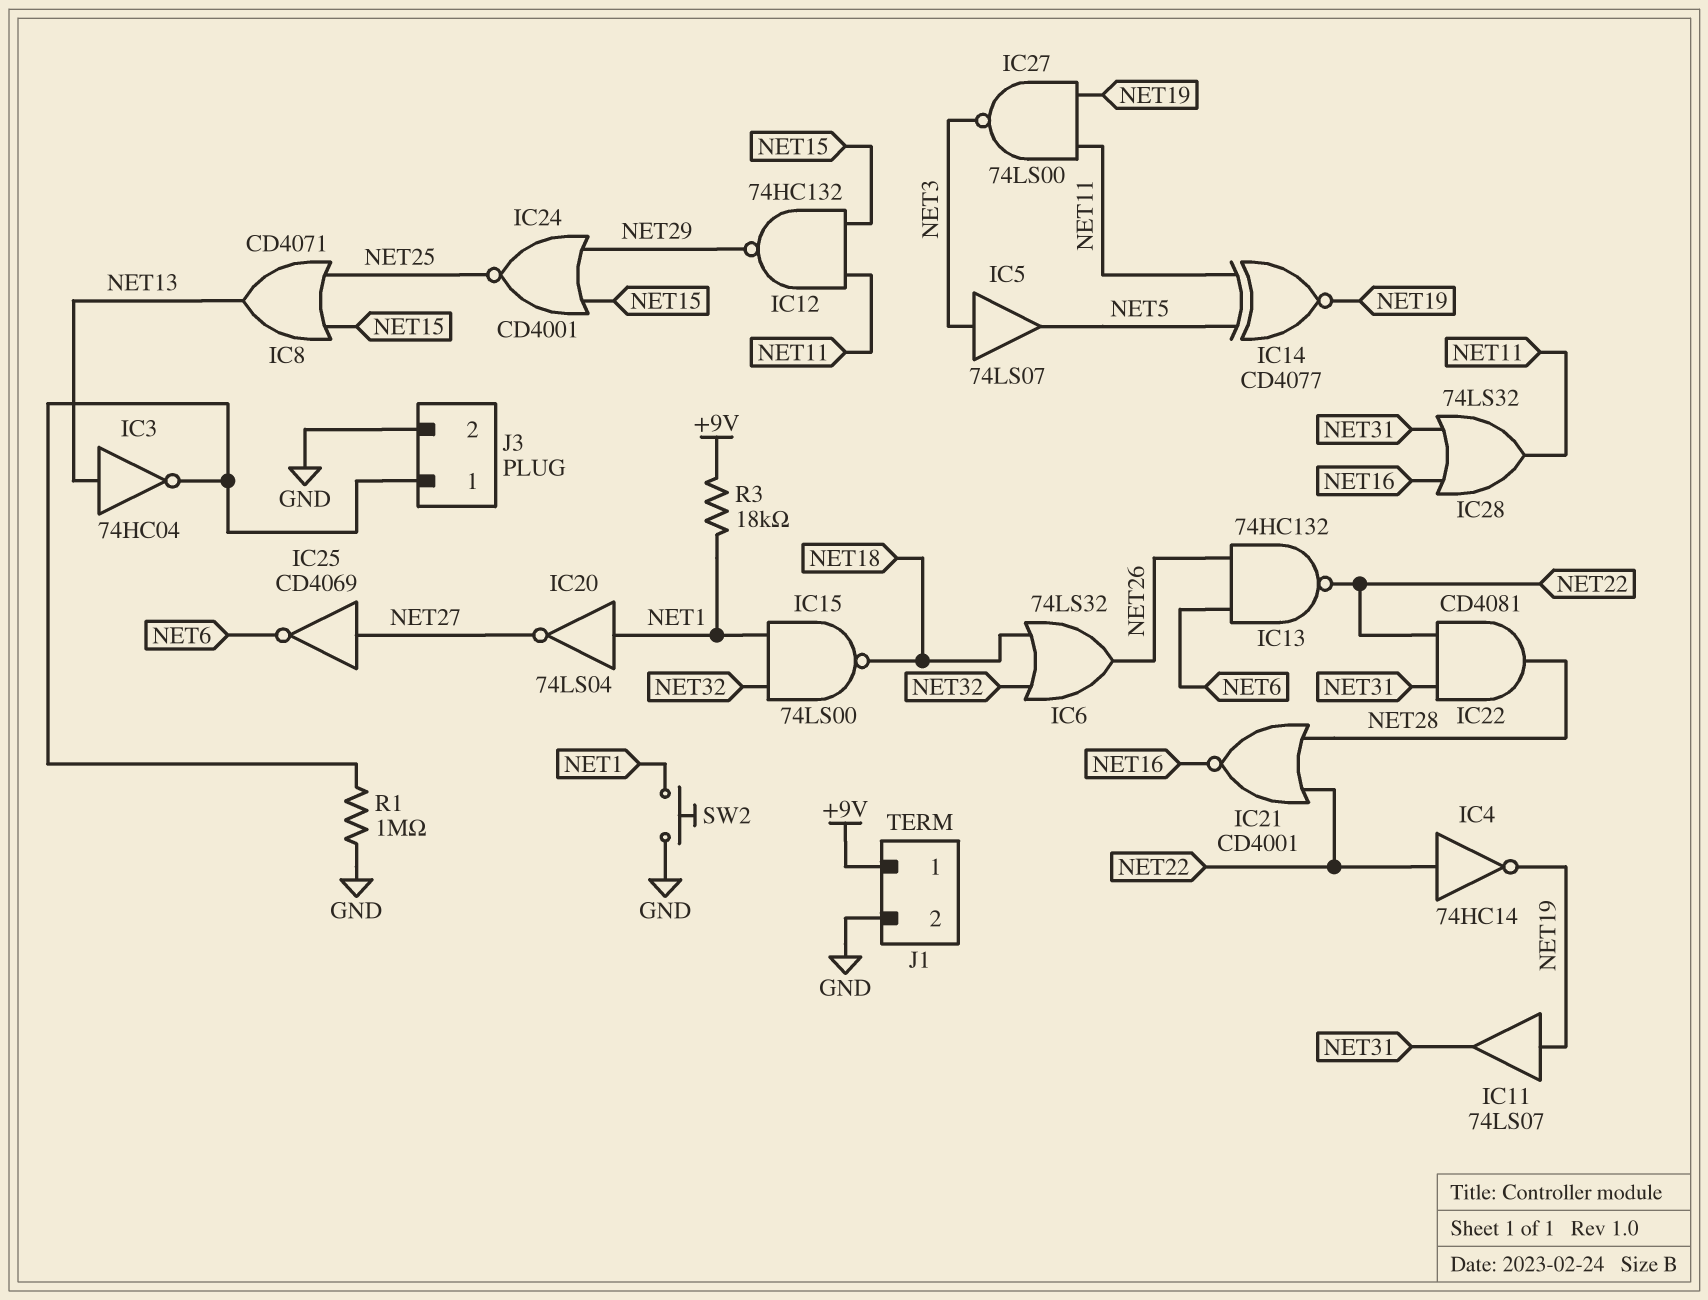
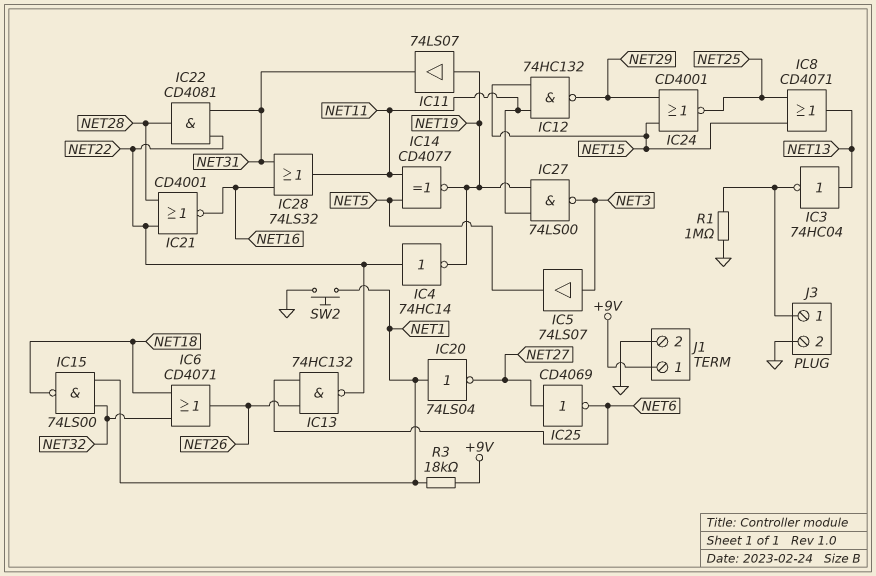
IC6: OR 74LS32 (in NET18, in NET32, out NET26) -> OR CD4071 (in NET18, in NET32, out NET26)

